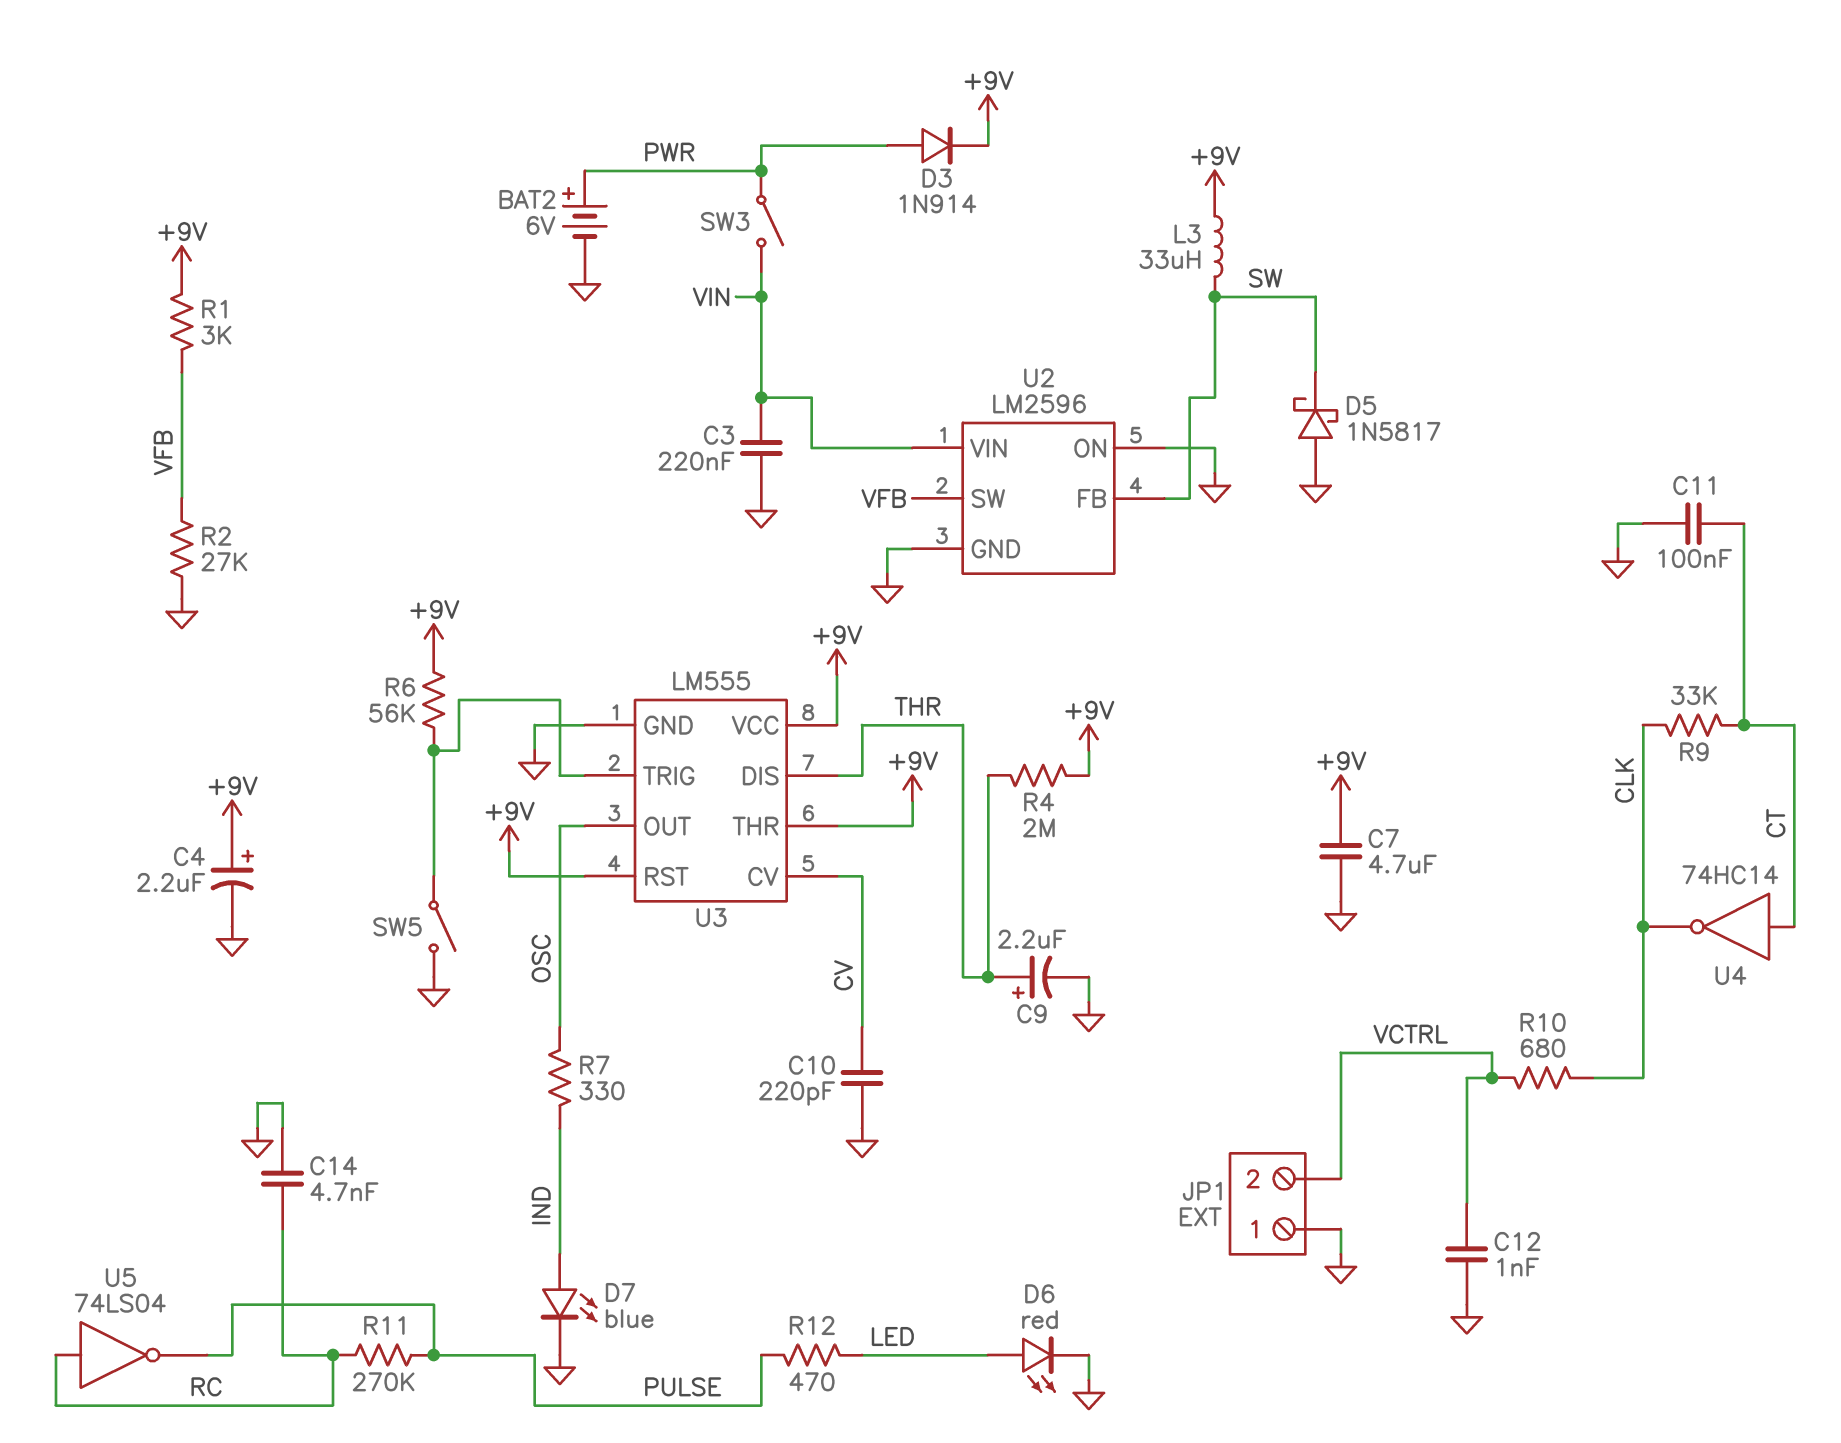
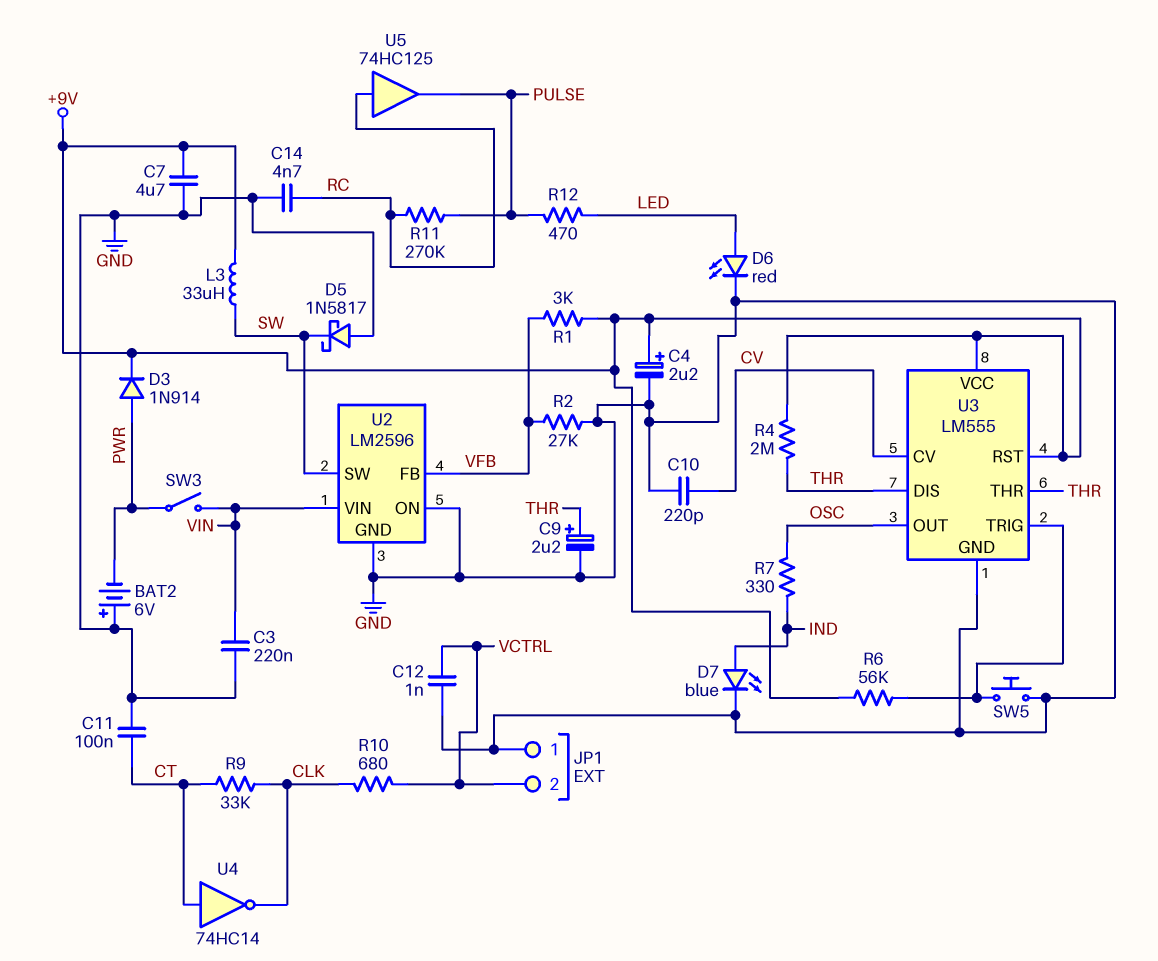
BAT2: 6V (plus PWR, minus GND) -> 6V (plus GND, minus PWR)
SW5: switch (GND, U3/TRIG) -> button (GND, U3/TRIG)
U2 pin FB: SW -> VFB
U2 pin SW: VFB -> SW
U3 pin THR: +9V -> THR
U5: NOT 74LS04 (in RC, out PULSE) -> buffer 74HC125 (in RC, out PULSE)

